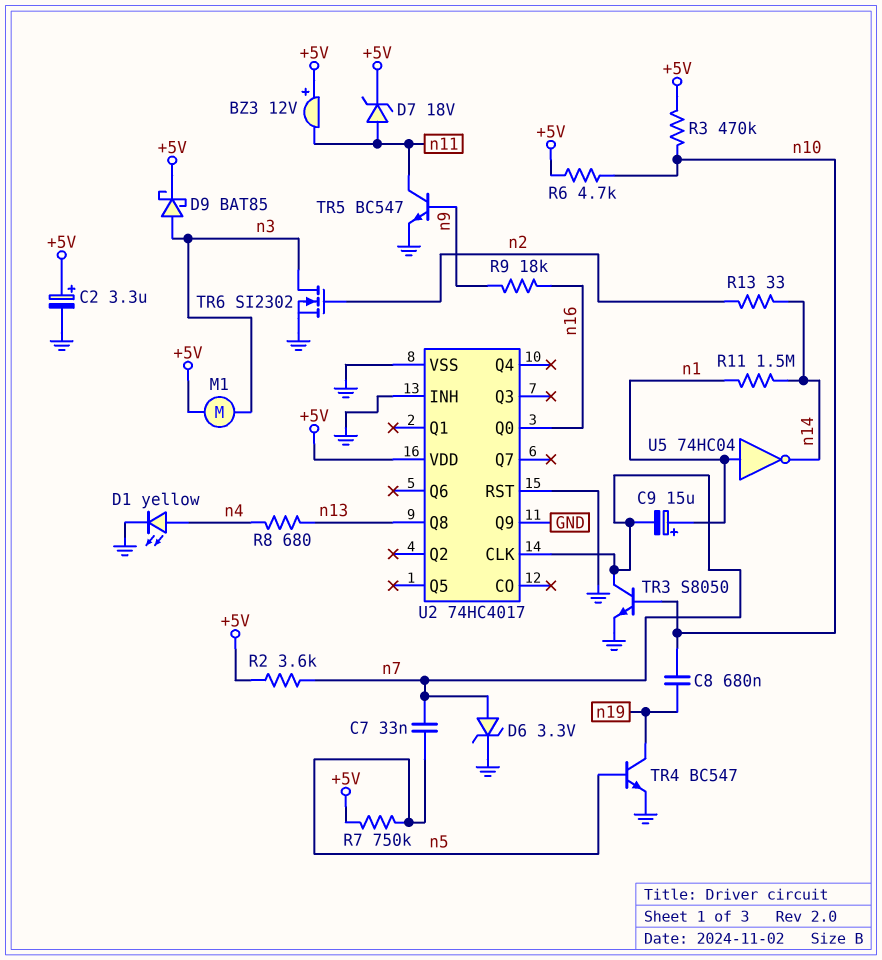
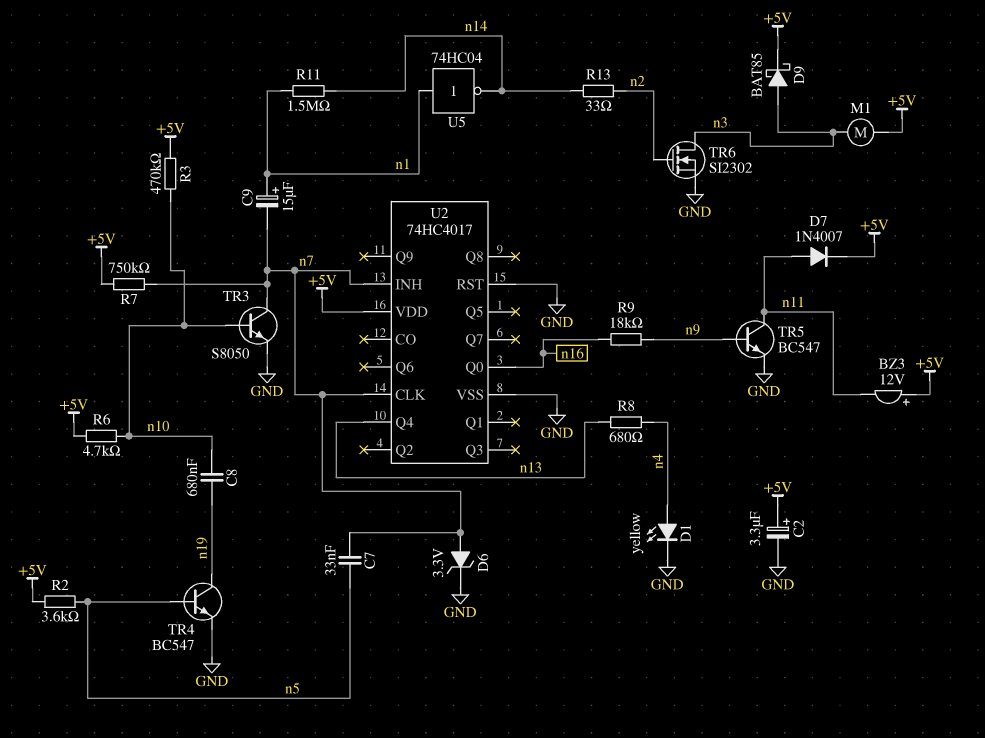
D7: zener 18V (A n11, K +5V) -> diode 1N4007 (A n11, K +5V)
R2: 3.6k (+5V, n7) -> 3.6k (+5V, n5)
R7: 750k (+5V, n5) -> 750k (+5V, n7)
U2 pin INH: GND -> n7
U2 pin Q4: none -> n13
U2 pin Q8: n13 -> none
U2 pin Q9: GND -> none

